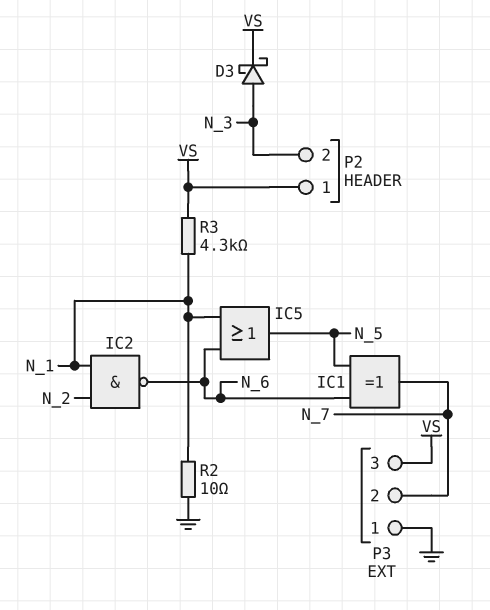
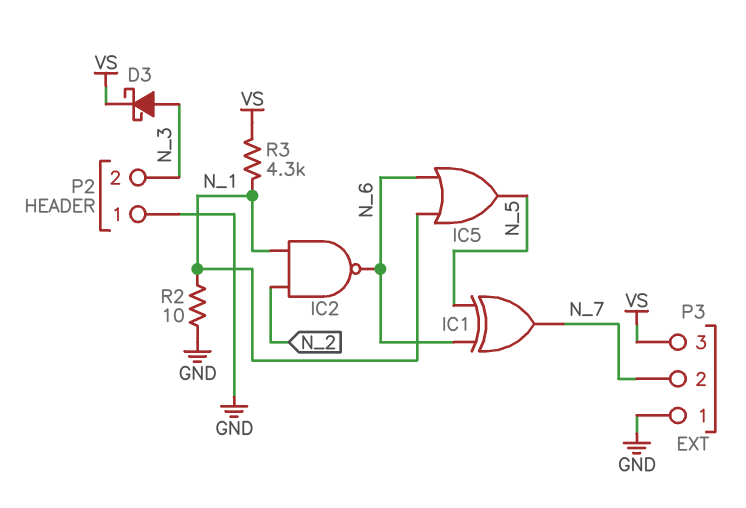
P2 pin 1: VS -> GND

